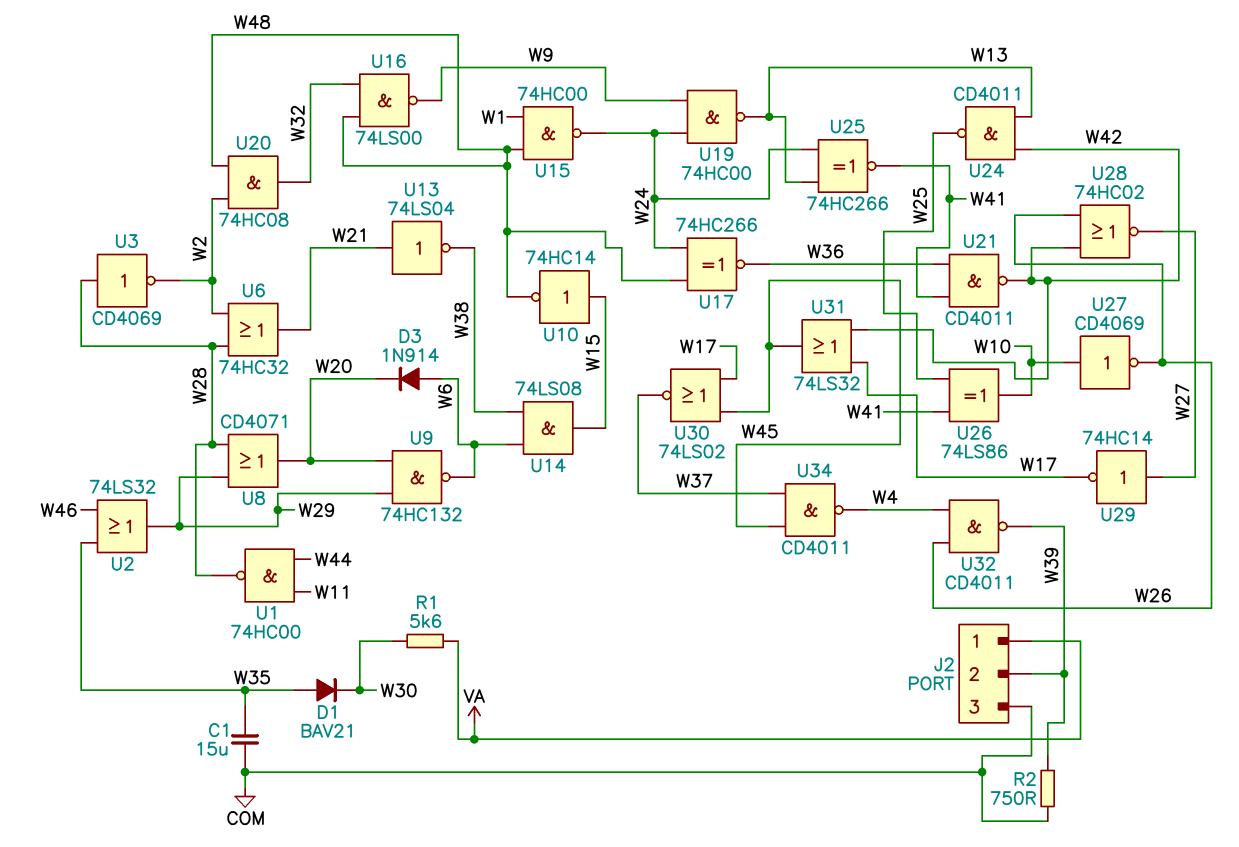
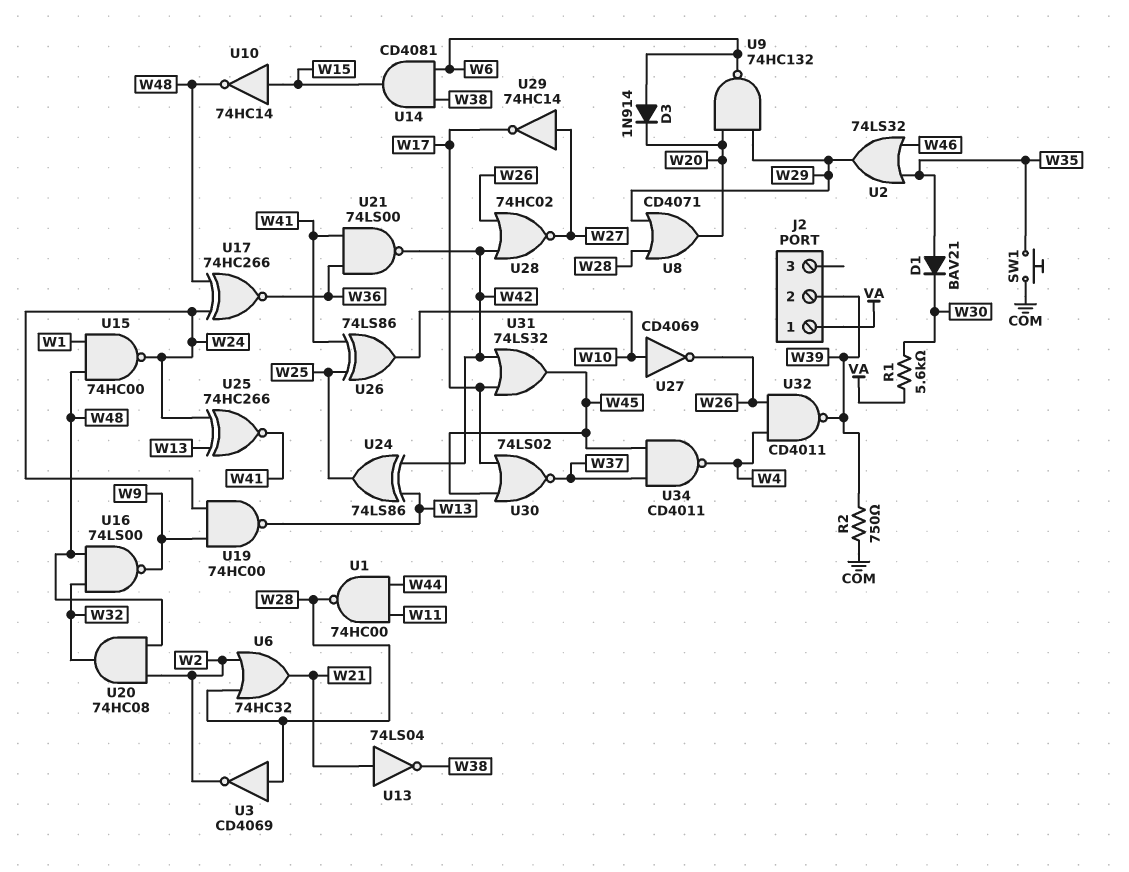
C1: 15uF (COM, W35) -> none
J2 pin 3: COM -> none
SW1: none -> button (COM, W35)
U14: AND 74LS08 (in W6, in W38, out W15) -> AND CD4081 (in W6, in W38, out W15)
U21: NAND CD4011 (in W36, in W41, out W42) -> NAND 74LS00 (in W36, in W41, out W42)
U24: NAND CD4011 (in W13, in W42, out W25) -> XOR 74LS86 (in W13, in W42, out W25)

